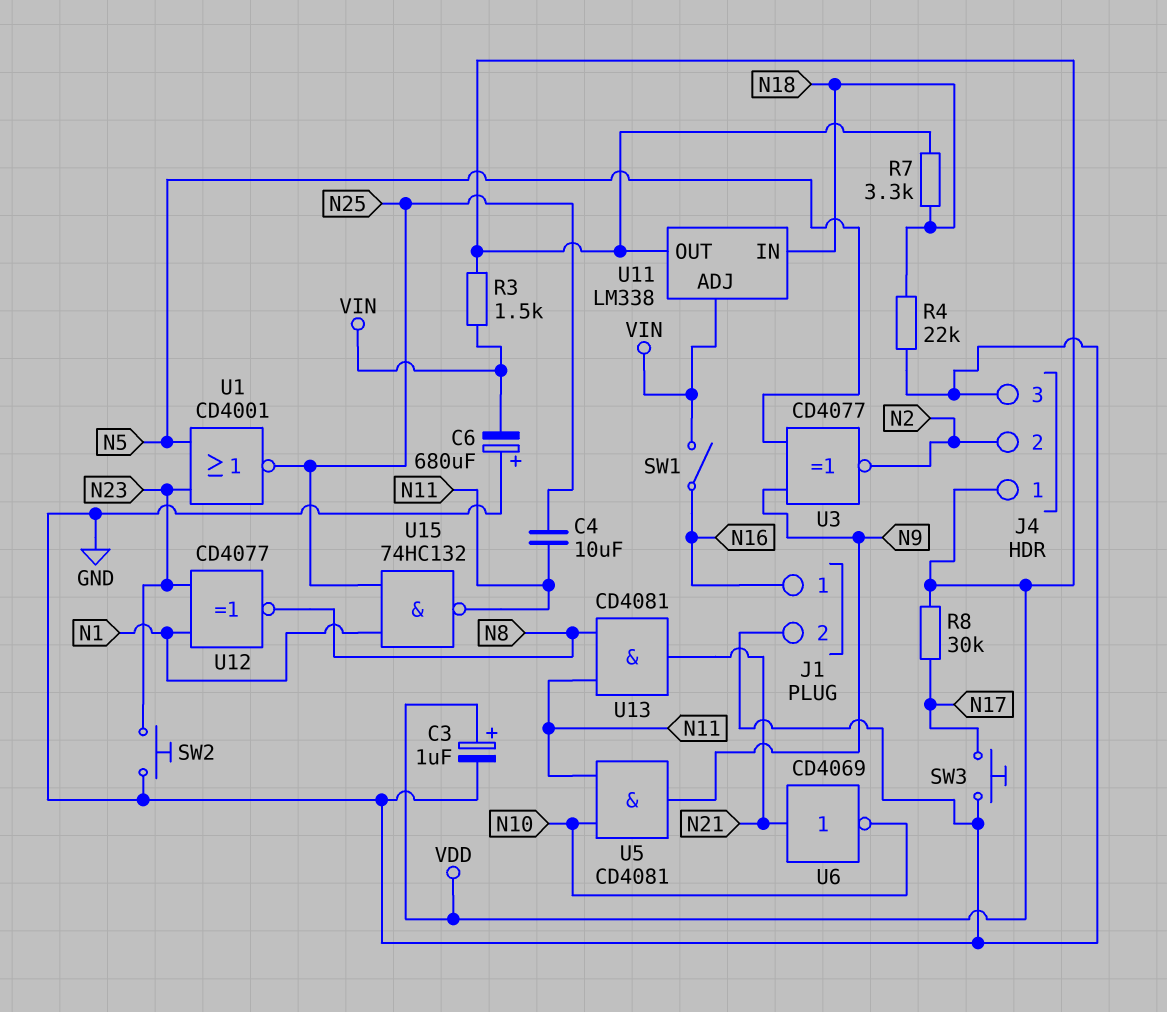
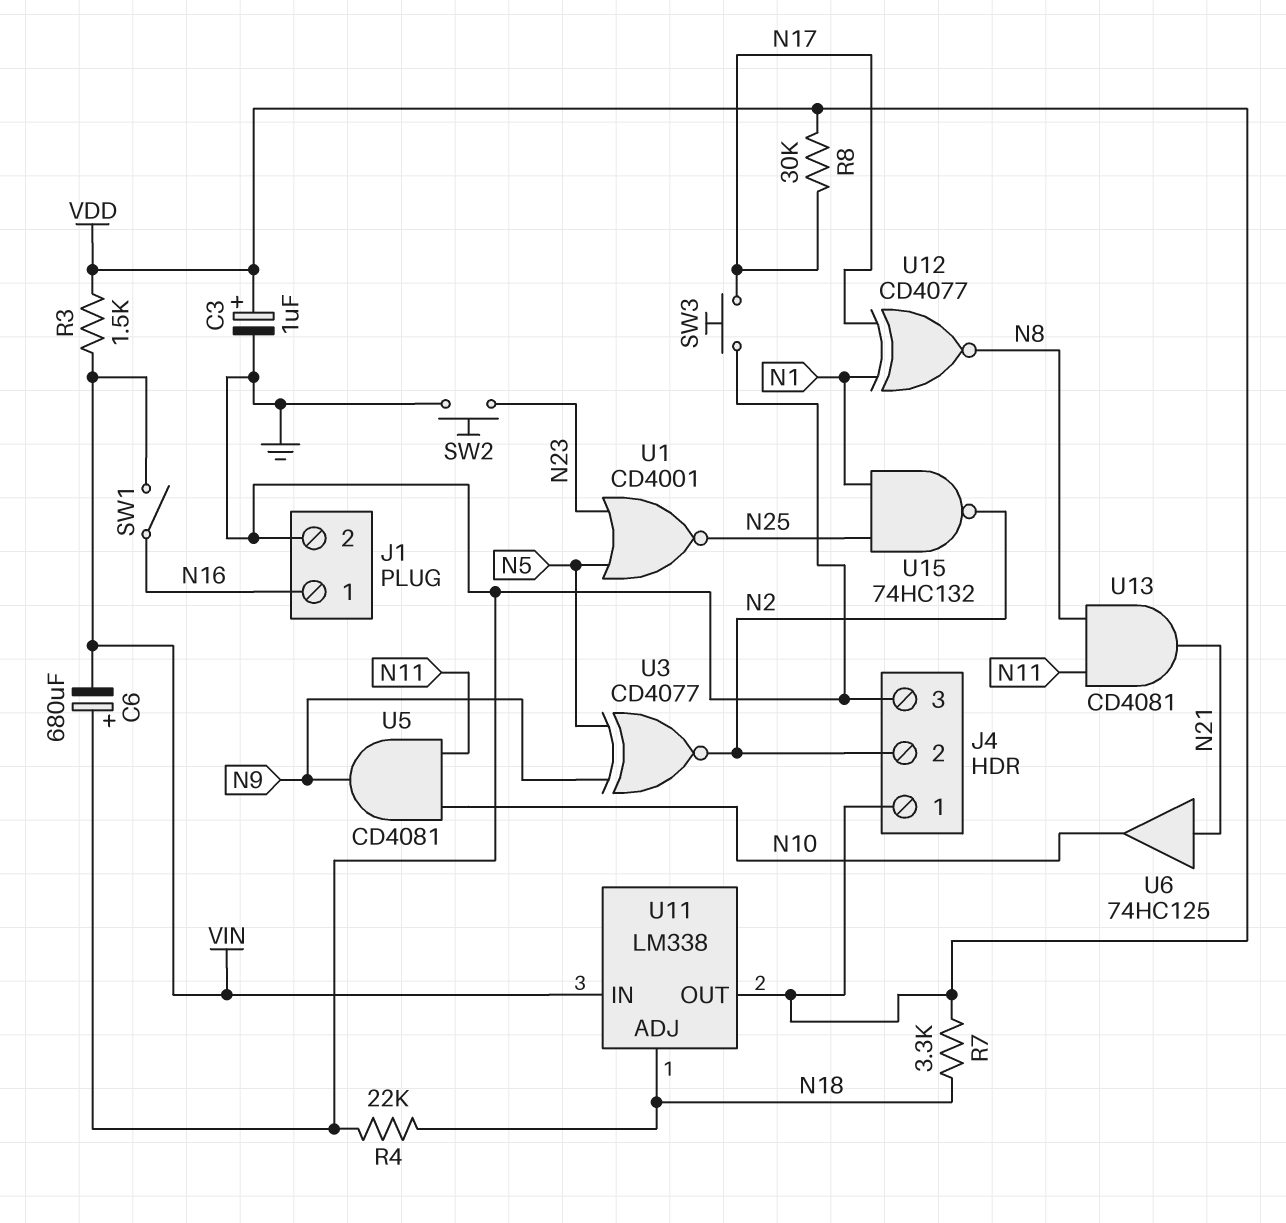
C4: 10uF (N11, N25) -> none
U6: NOT CD4069 (in N21, out N10) -> buffer 74HC125 (in N21, out N10)
U11 pin ADJ: VIN -> N18
U11 pin IN: N18 -> VIN
U12: XNOR CD4077 (in N1, in N23, out N8) -> XNOR CD4077 (in N1, in N17, out N8)
U15: NAND 74HC132 (in N1, in N25, out N11) -> NAND 74HC132 (in N1, in N25, out N2)

